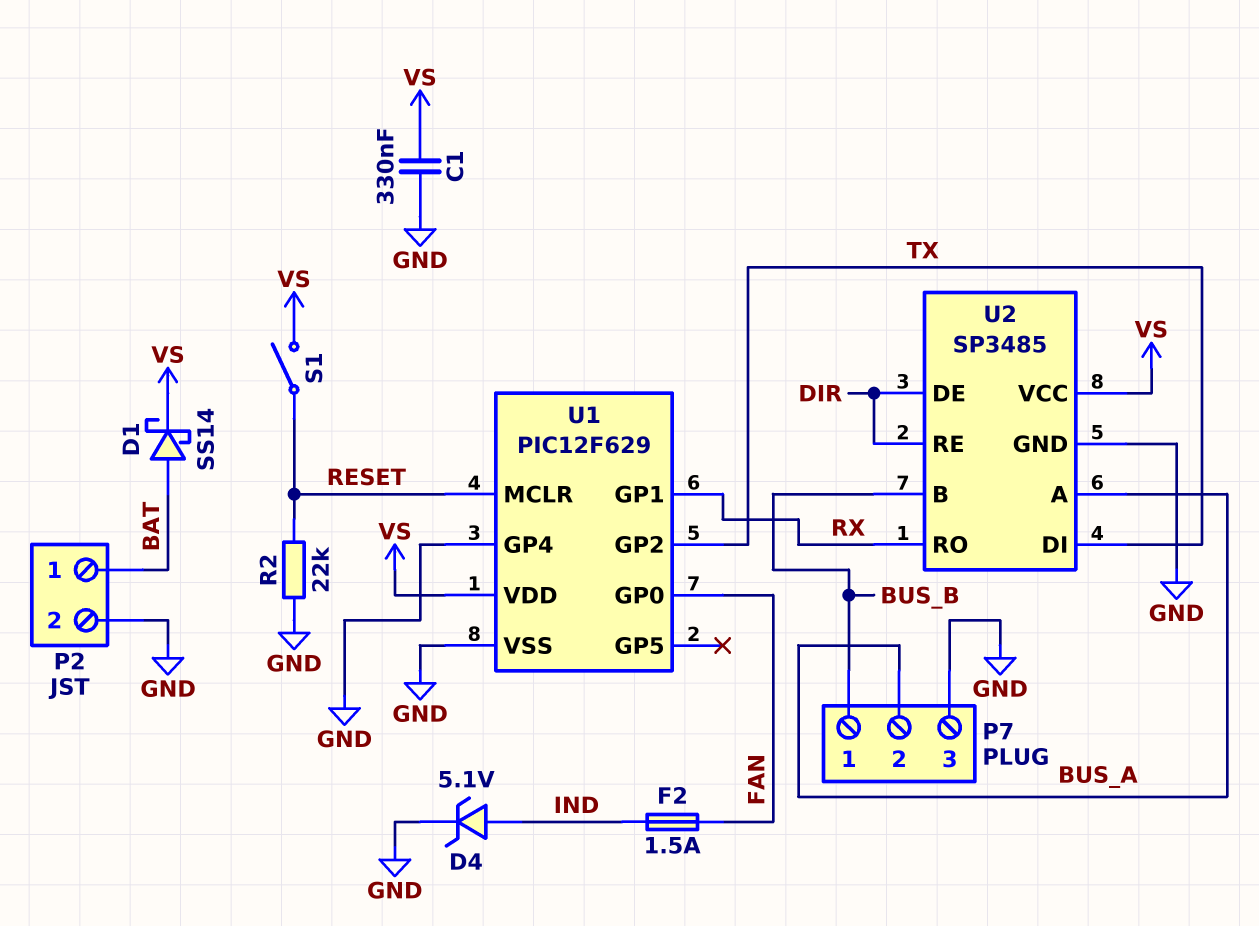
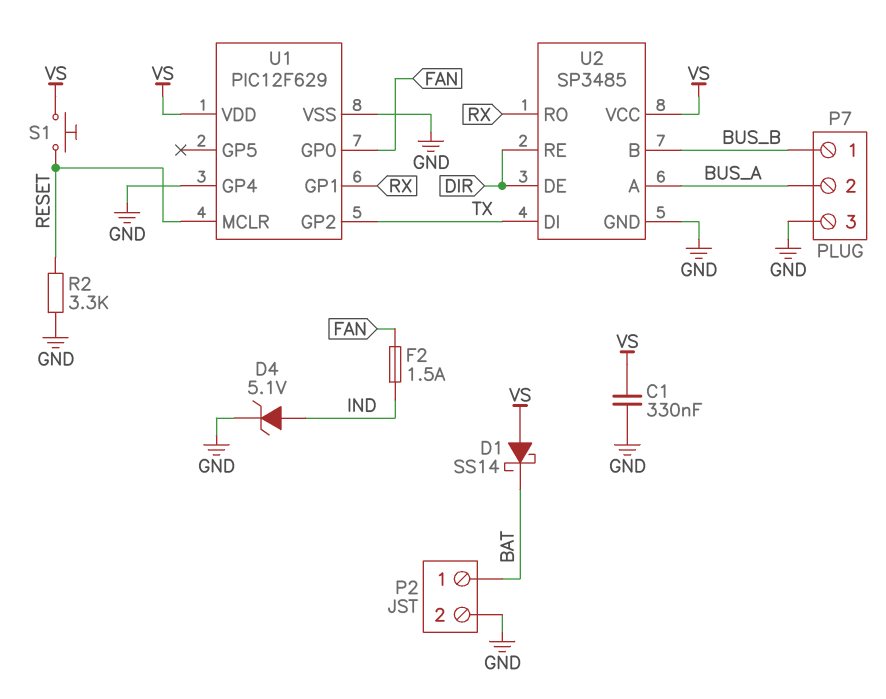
D1: schottky SS14 (A BAT, K VS) -> schottky SS14 (A VS, K BAT)
R2: 22k (GND, RESET) -> 3.3k (GND, RESET)
S1: switch (RESET, VS) -> button (RESET, VS)

